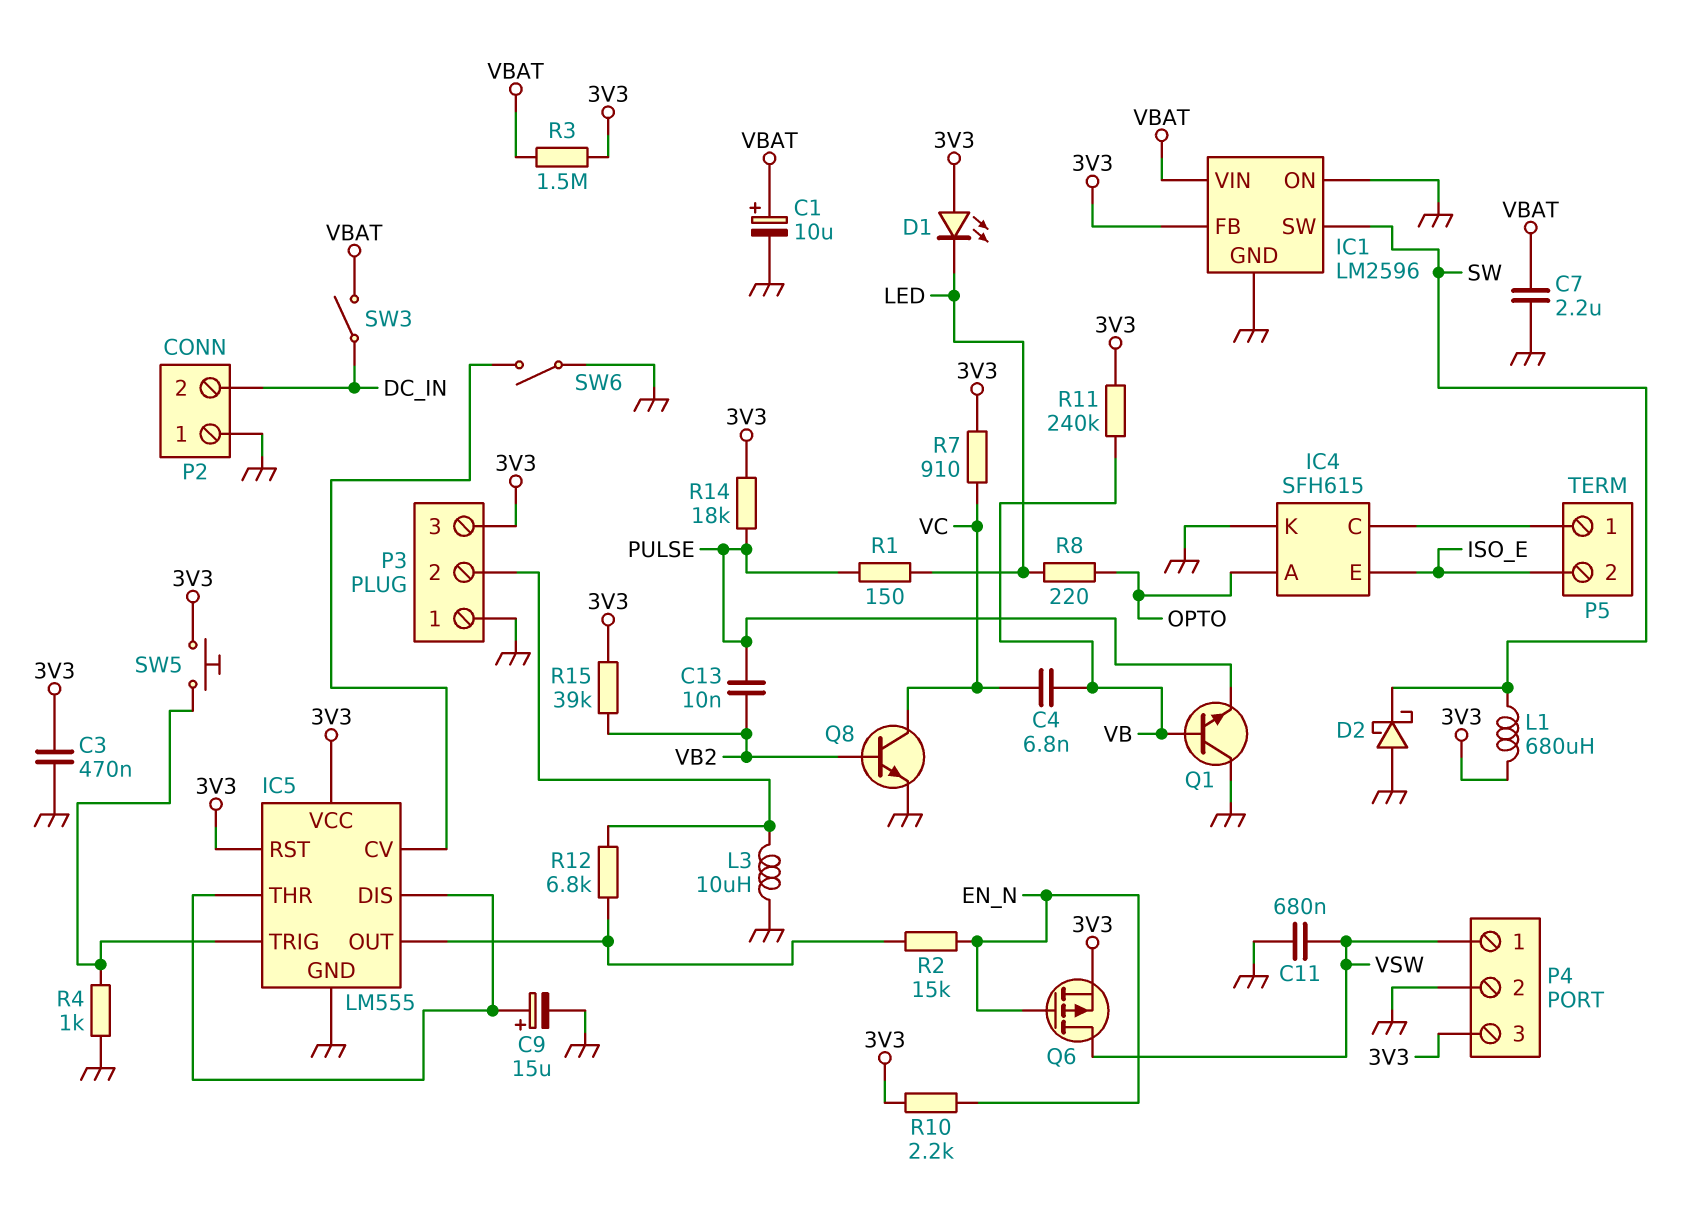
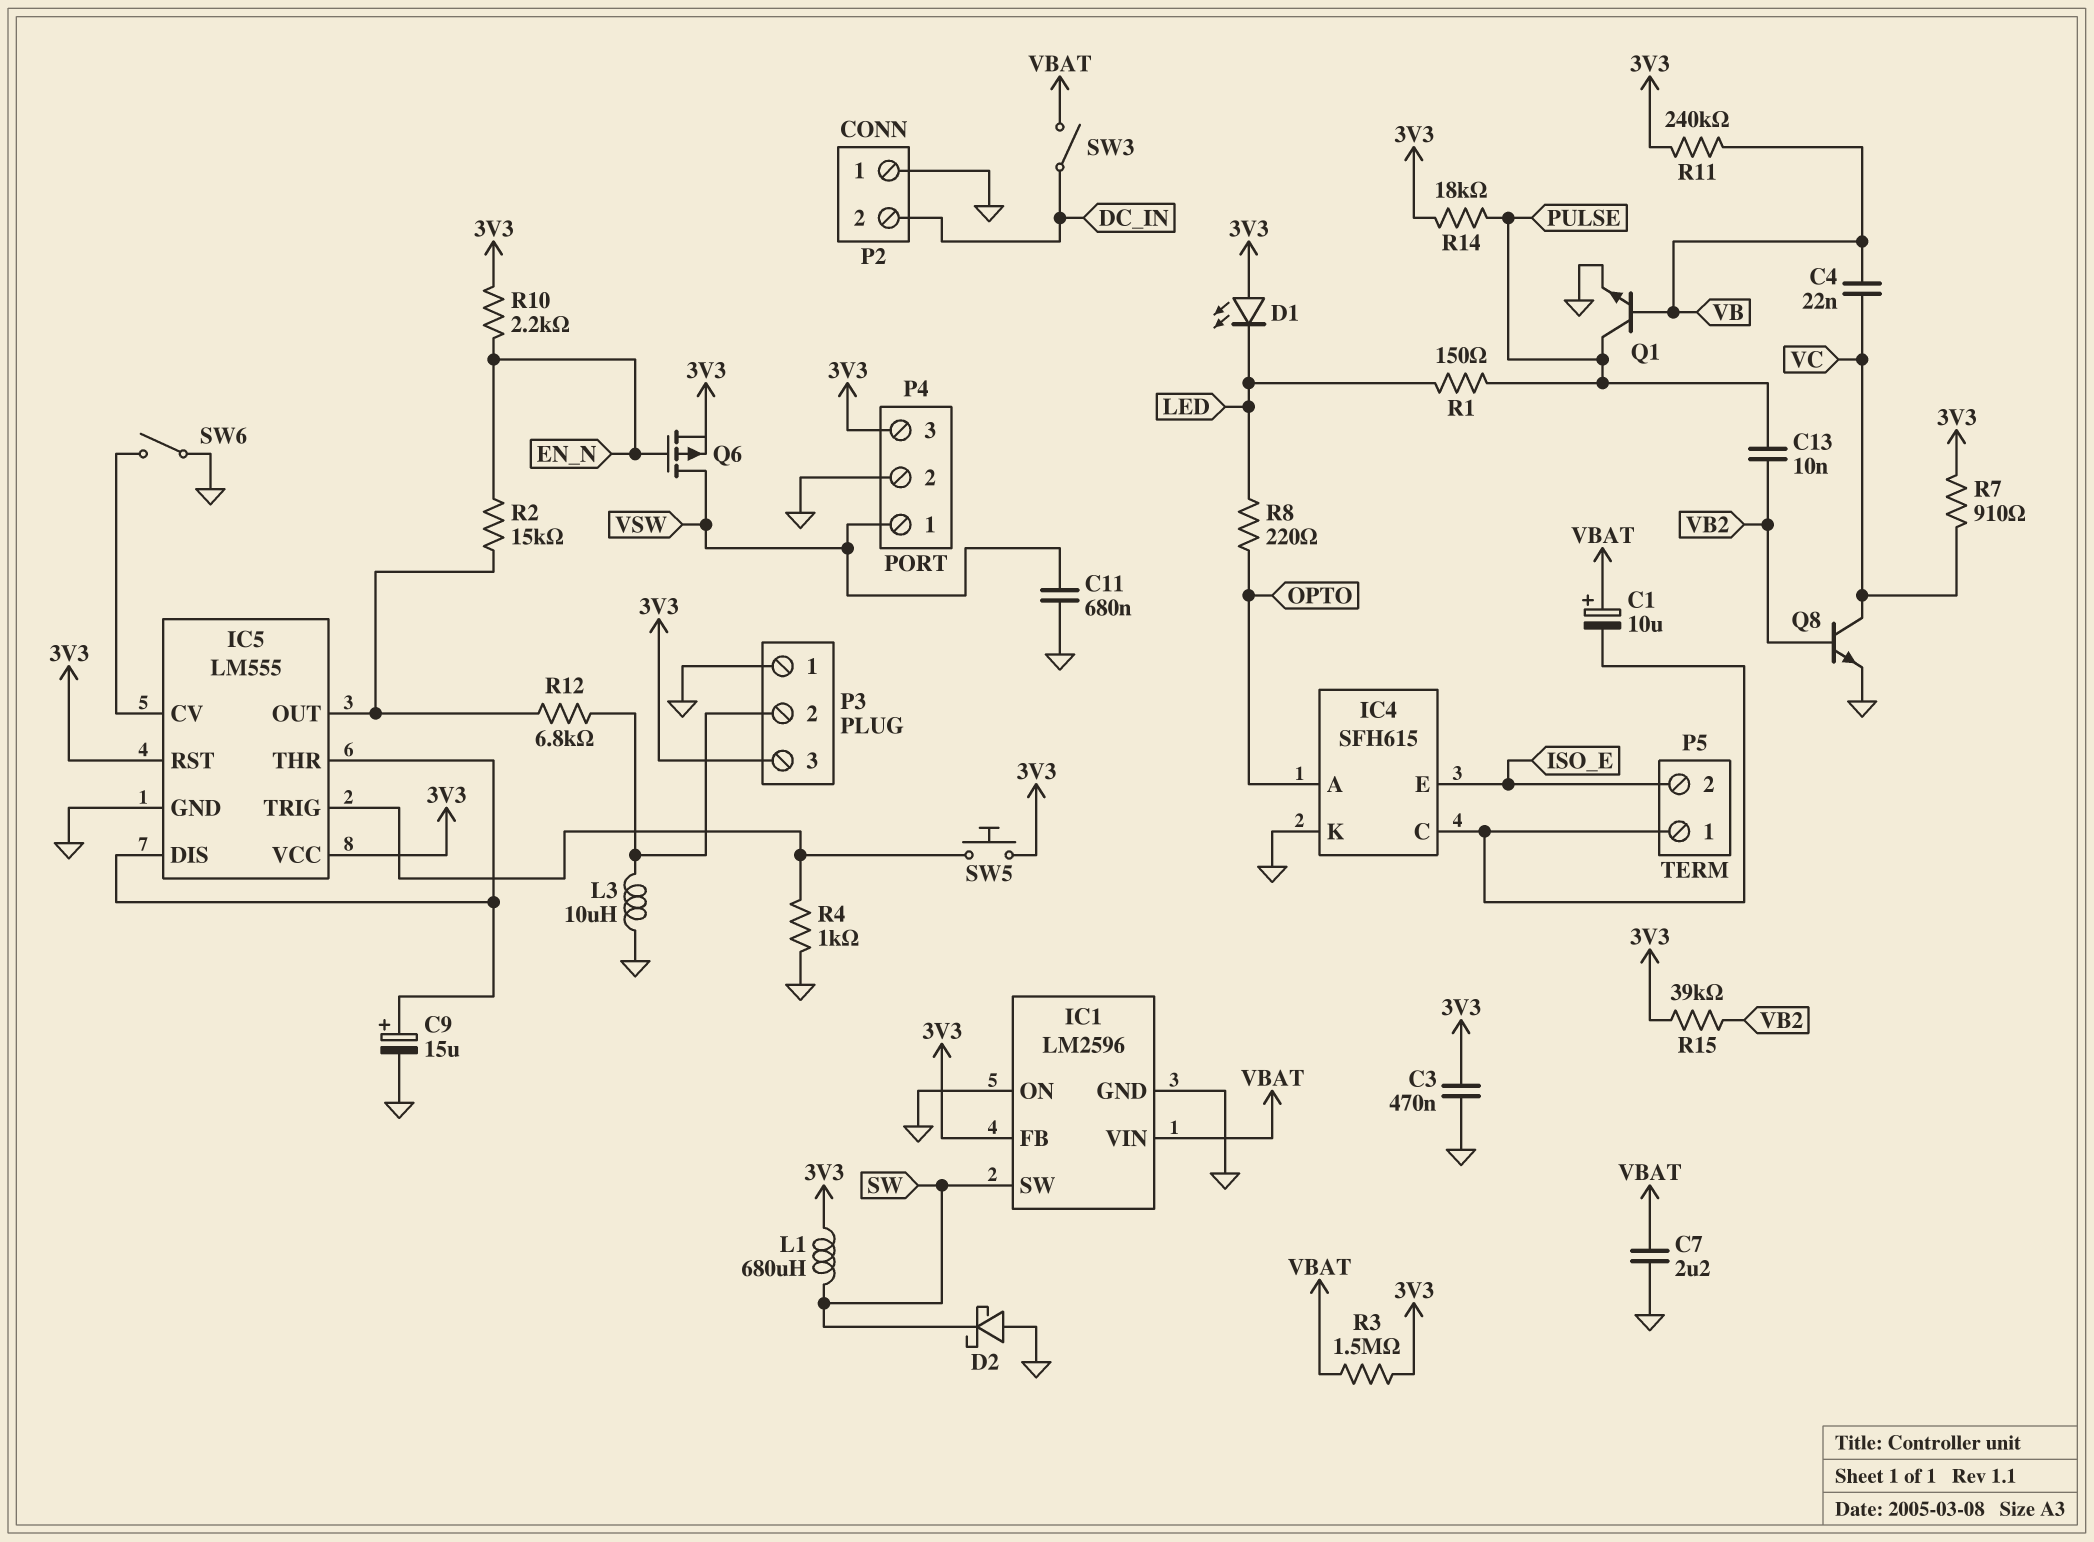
C1: 10uF (plus VBAT, minus GND) -> 10uF (plus VBAT, minus IC4/C)
C4: 6.8nF (VB, VC) -> 22nF (VB, VC)
Q1: NPN (B VB, C GND, E PULSE) -> NPN (B VB, C PULSE, E GND)

